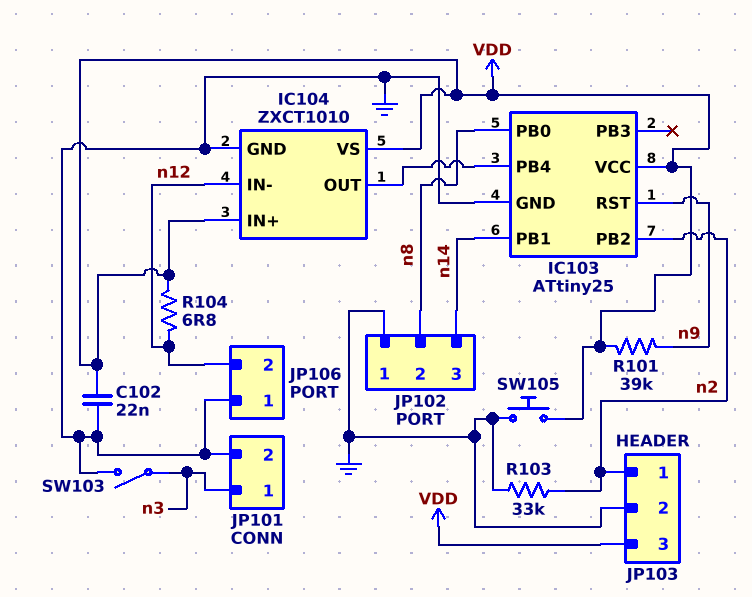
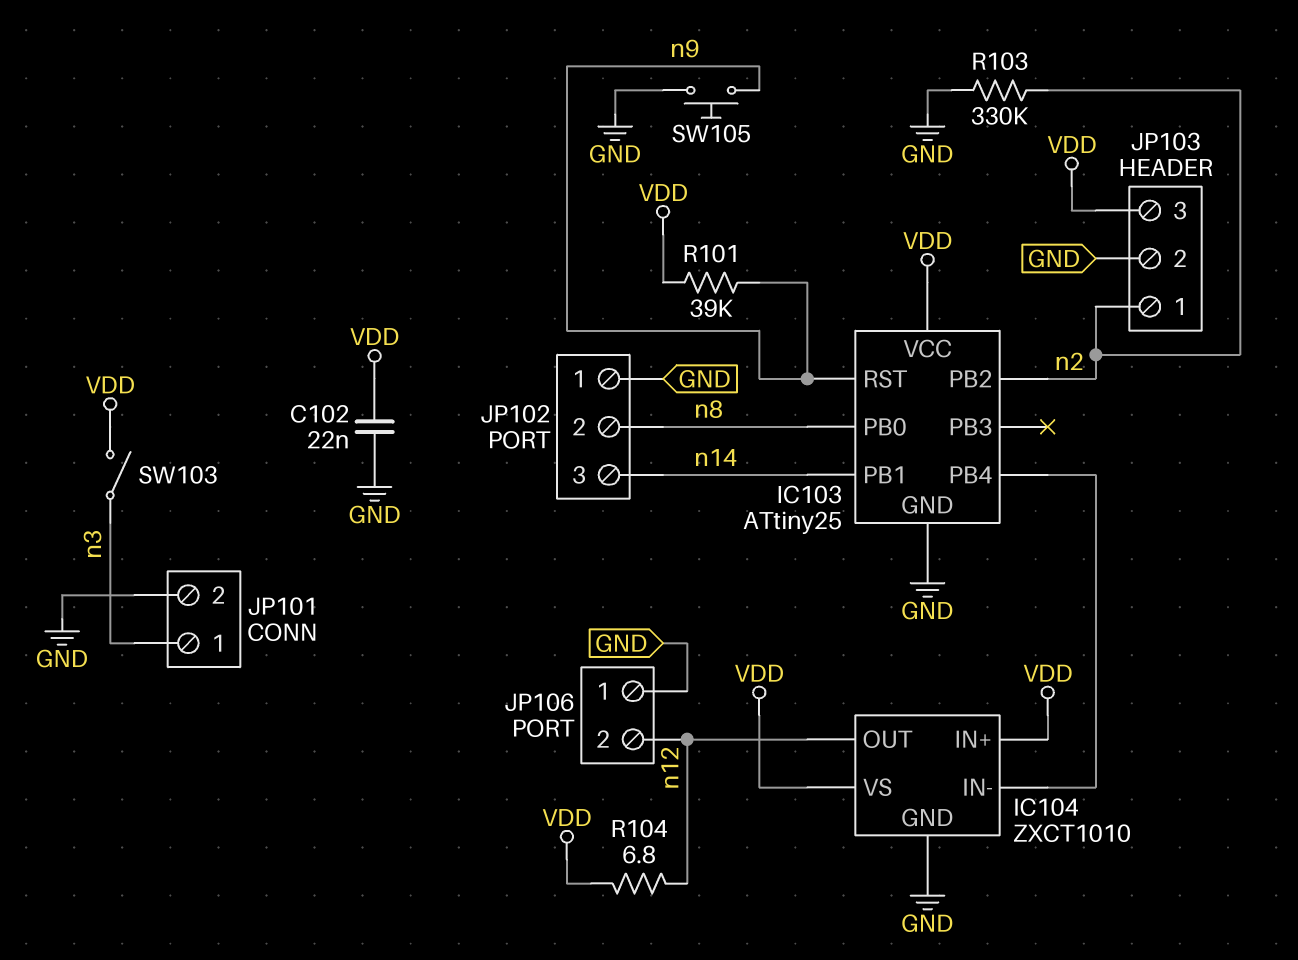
IC104 pin IN-: n12 -> IC103/PB4
IC104 pin OUT: IC103/PB4 -> n12
R103: 33k (GND, n2) -> 330k (GND, n2)
SW103: switch (GND, n3) -> switch (VDD, n3)
SW105: button (GND, VDD) -> button (GND, n9)

